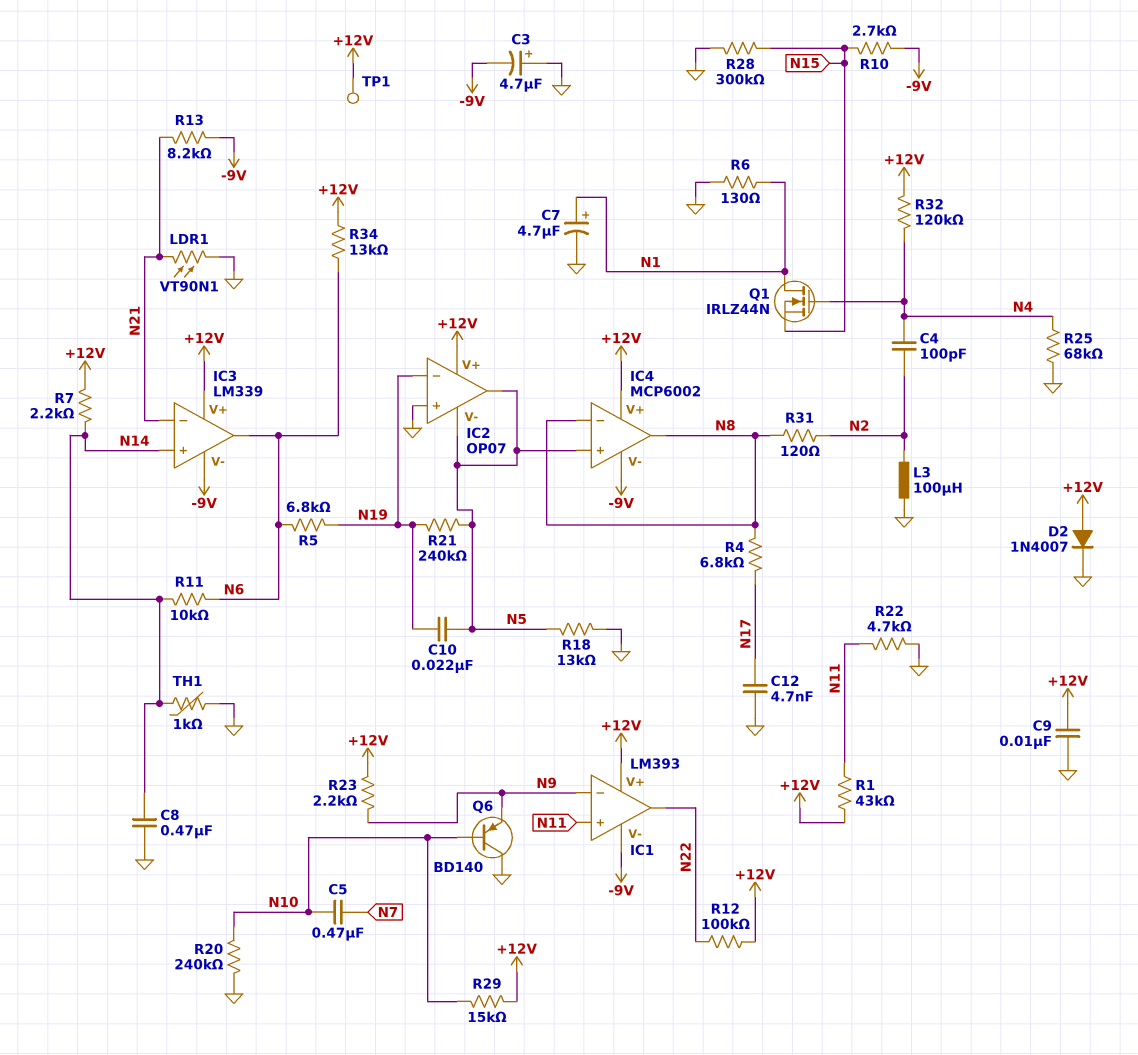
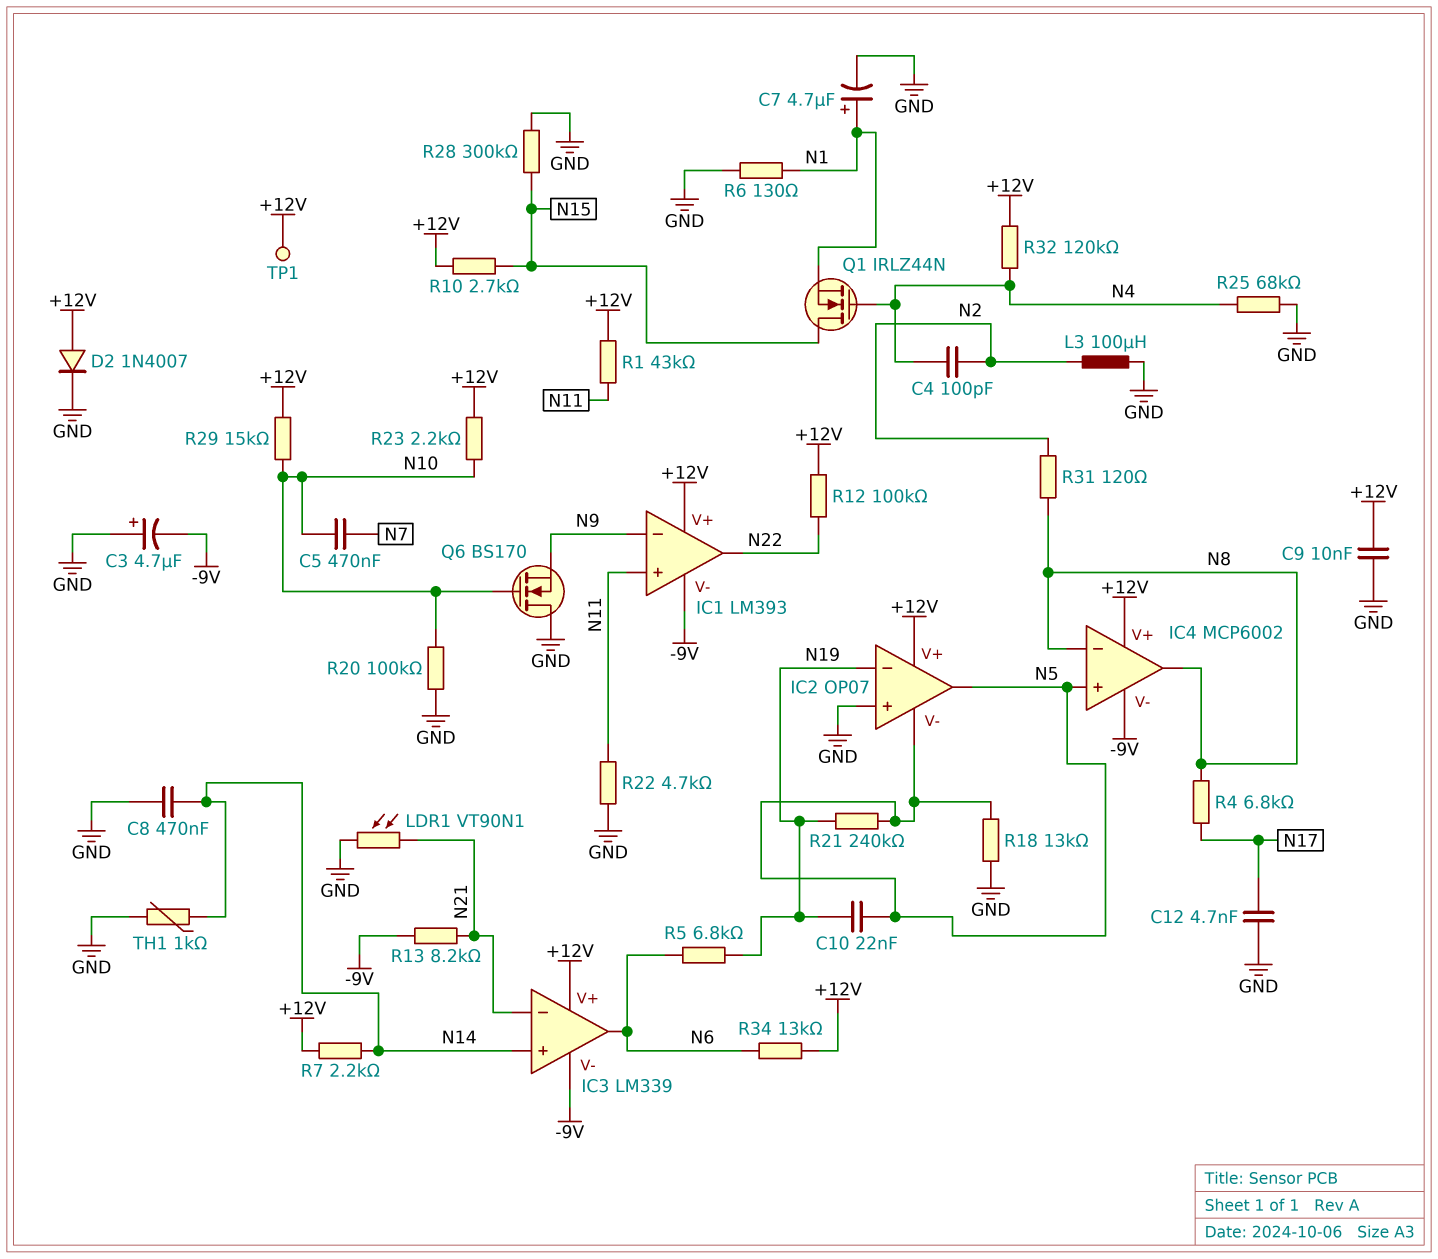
Q1: NMOS IRLZ44N (G N4, D N1, S N15) -> NMOS IRLZ44N (G N4, D N15, S N1)
Q6: PNP BD140 (B N10, C GND, E N9) -> NMOS BS170 (G N10, D GND, S N9)
R10: 2.7k (-9V, N15) -> 2.7k (+12V, N15)
R11: 10k (N6, N14) -> none
R20: 240k (GND, N10) -> 100k (GND, N10)
R23: 2.2k (+12V, N9) -> 2.2k (+12V, N10)

